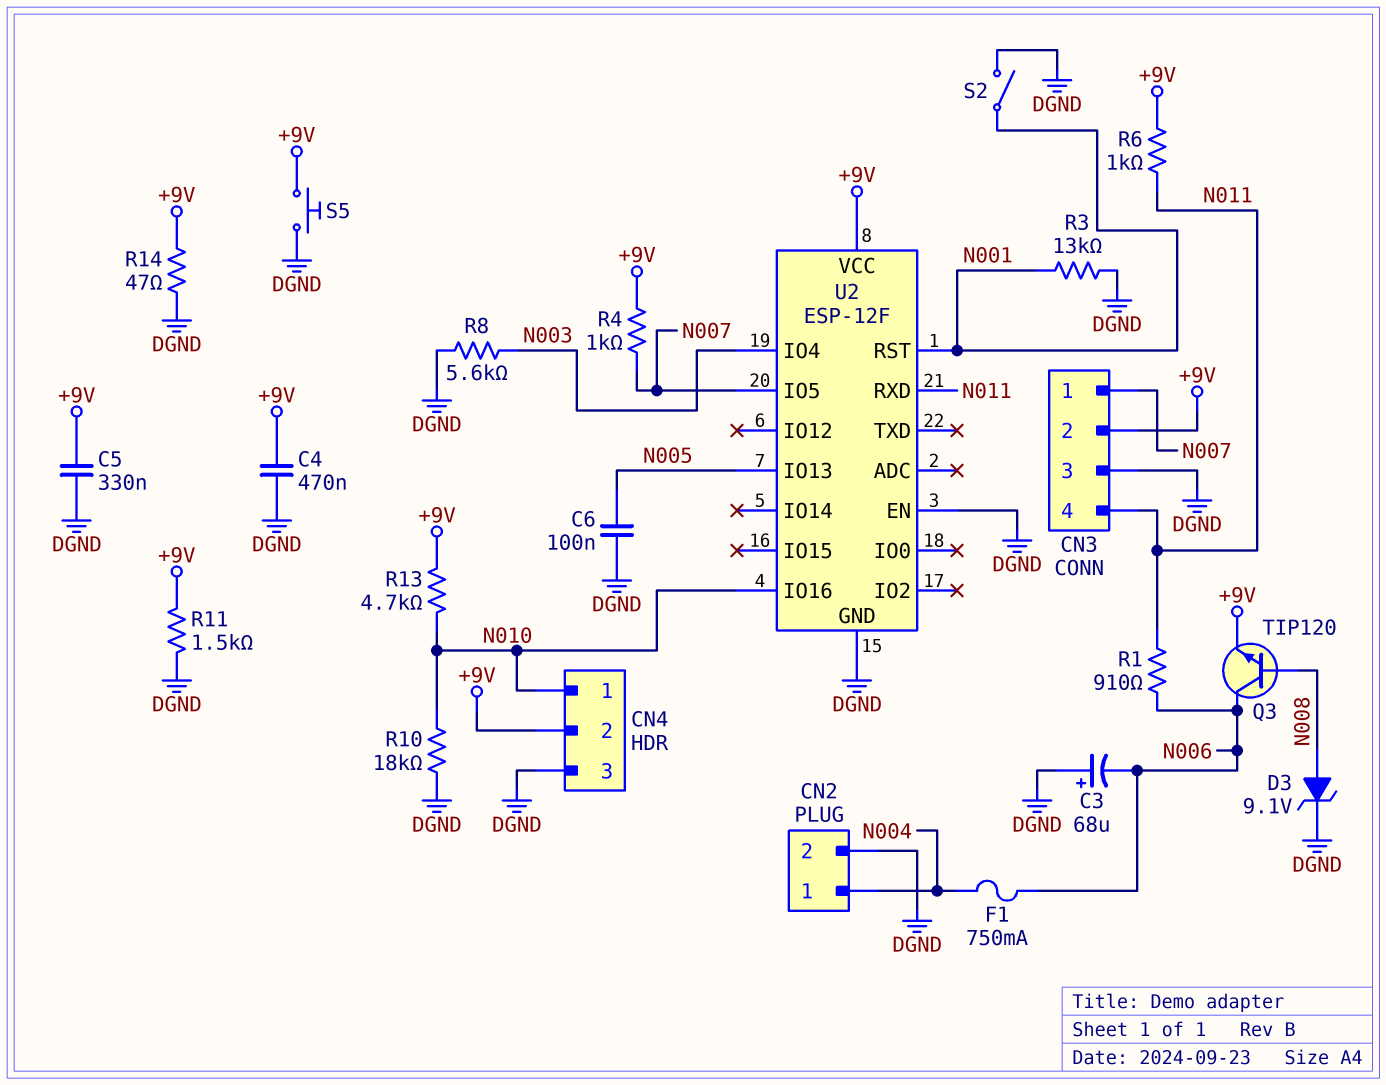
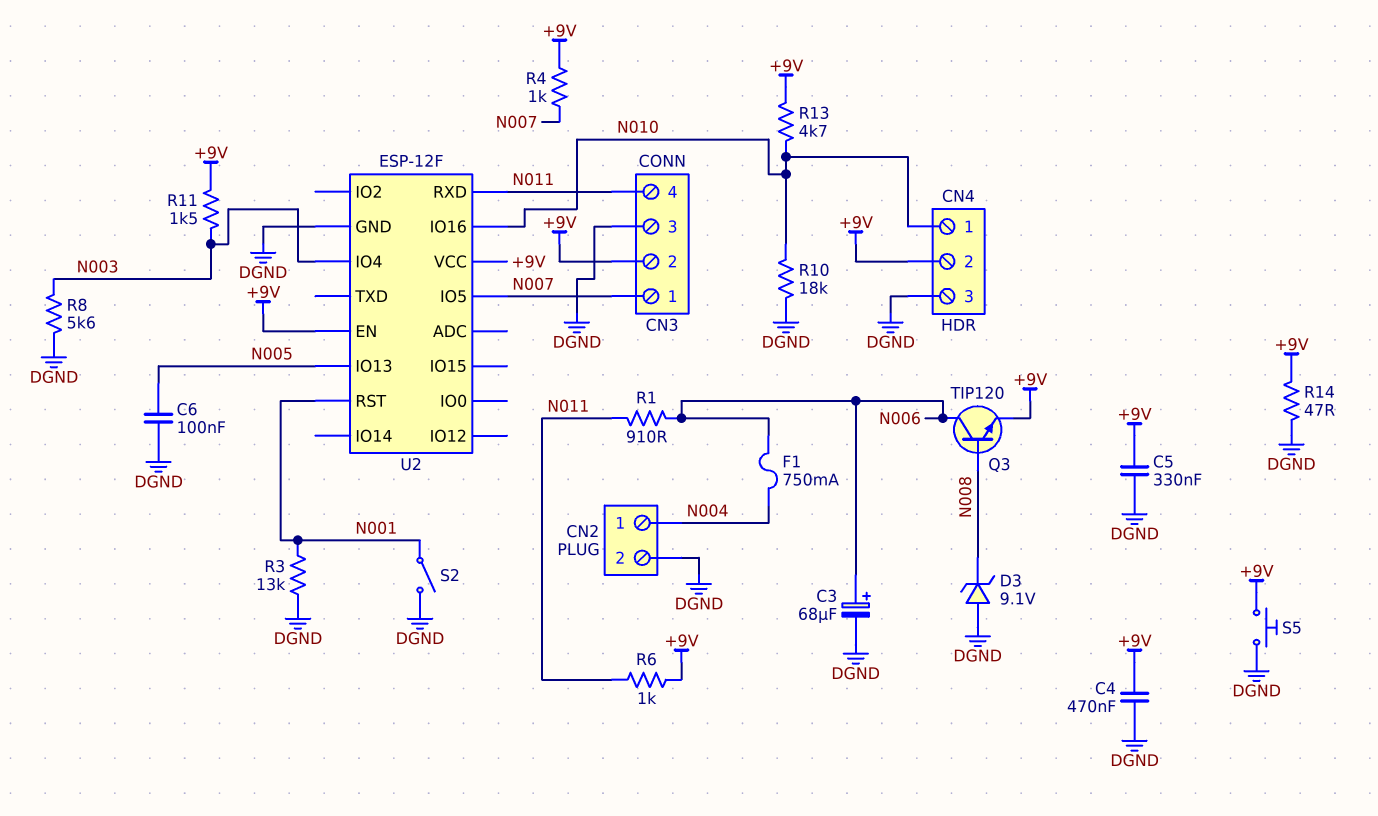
C3: 68uF (plus DGND, minus N006) -> 68uF (plus N006, minus DGND)
D3: zener 9.1V (A N008, K DGND) -> zener 9.1V (A DGND, K N008)
R11: 1.5k (+9V, DGND) -> 1.5k (+9V, N003)
U2 pin EN: DGND -> +9V

